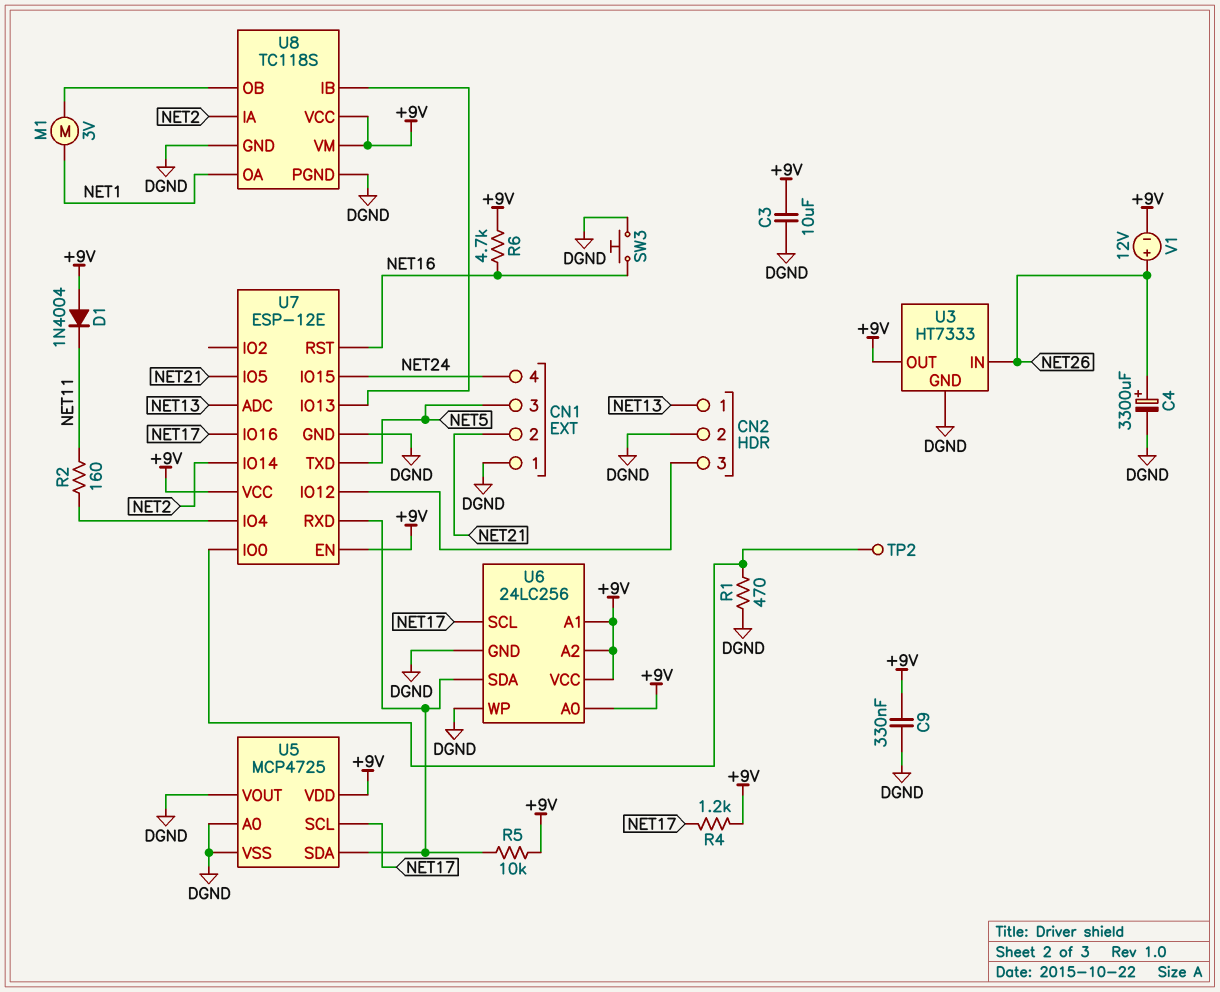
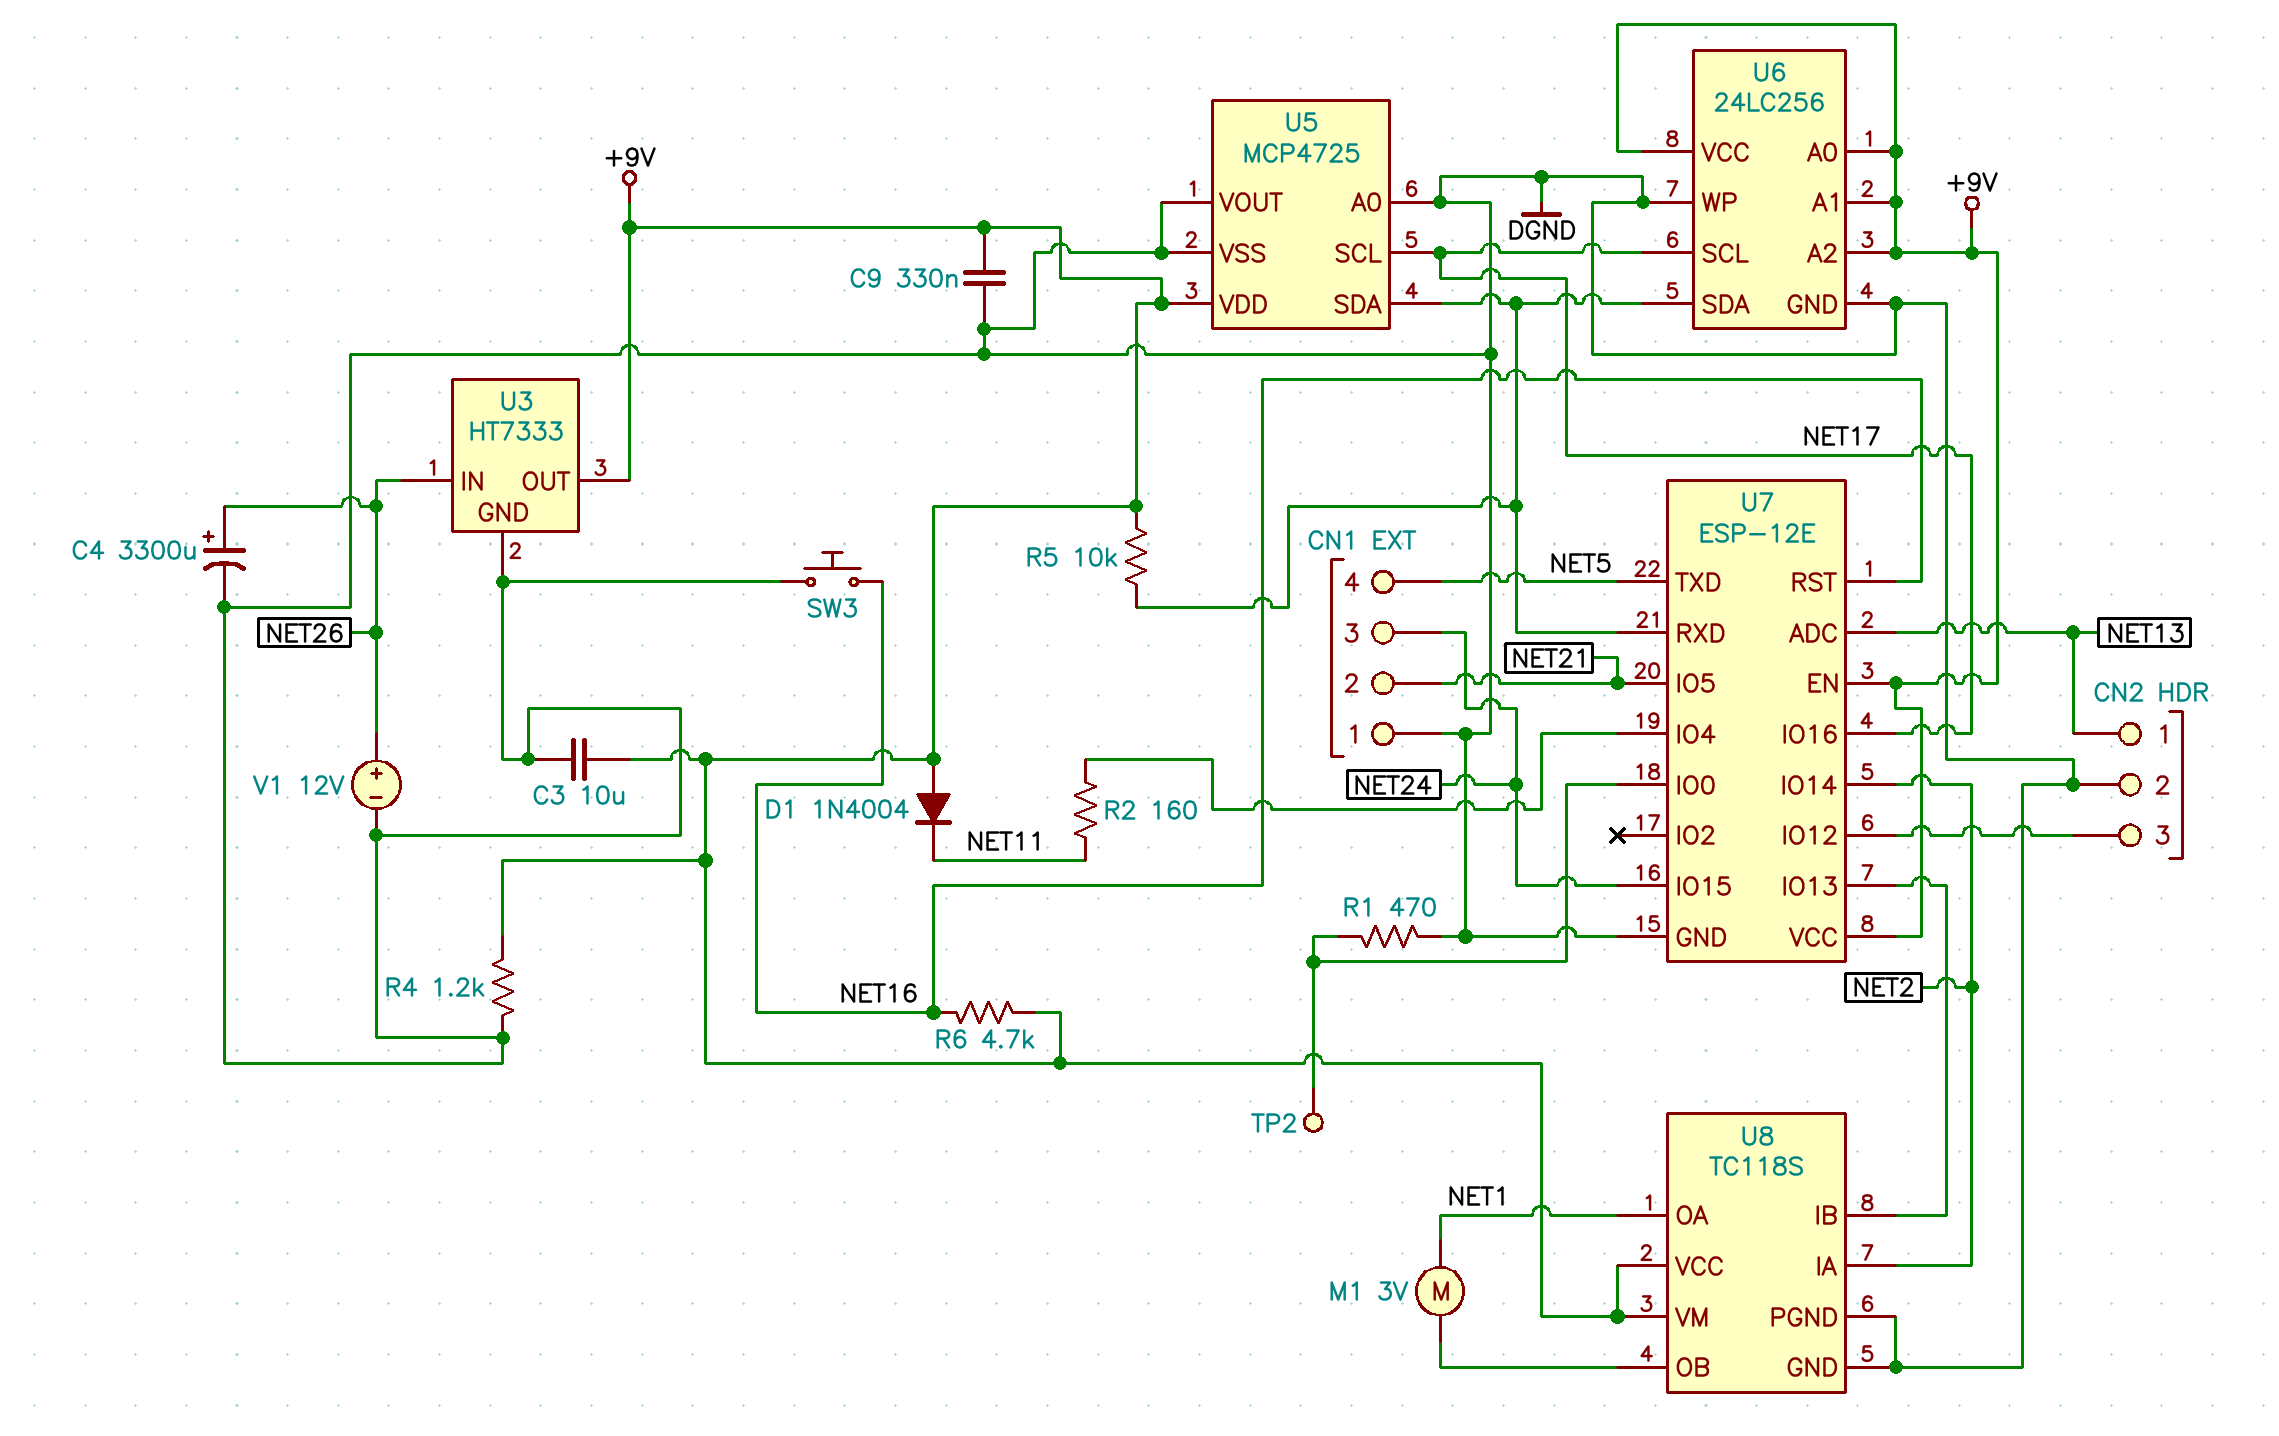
CN1 pin 3: NET5 -> NET24
CN1 pin 4: NET24 -> NET5
R4: 1.2k (+9V, NET17) -> 1.2k (+9V, DGND)
V1: 12V (plus NET26, minus +9V) -> 12V (plus NET26, minus DGND)

